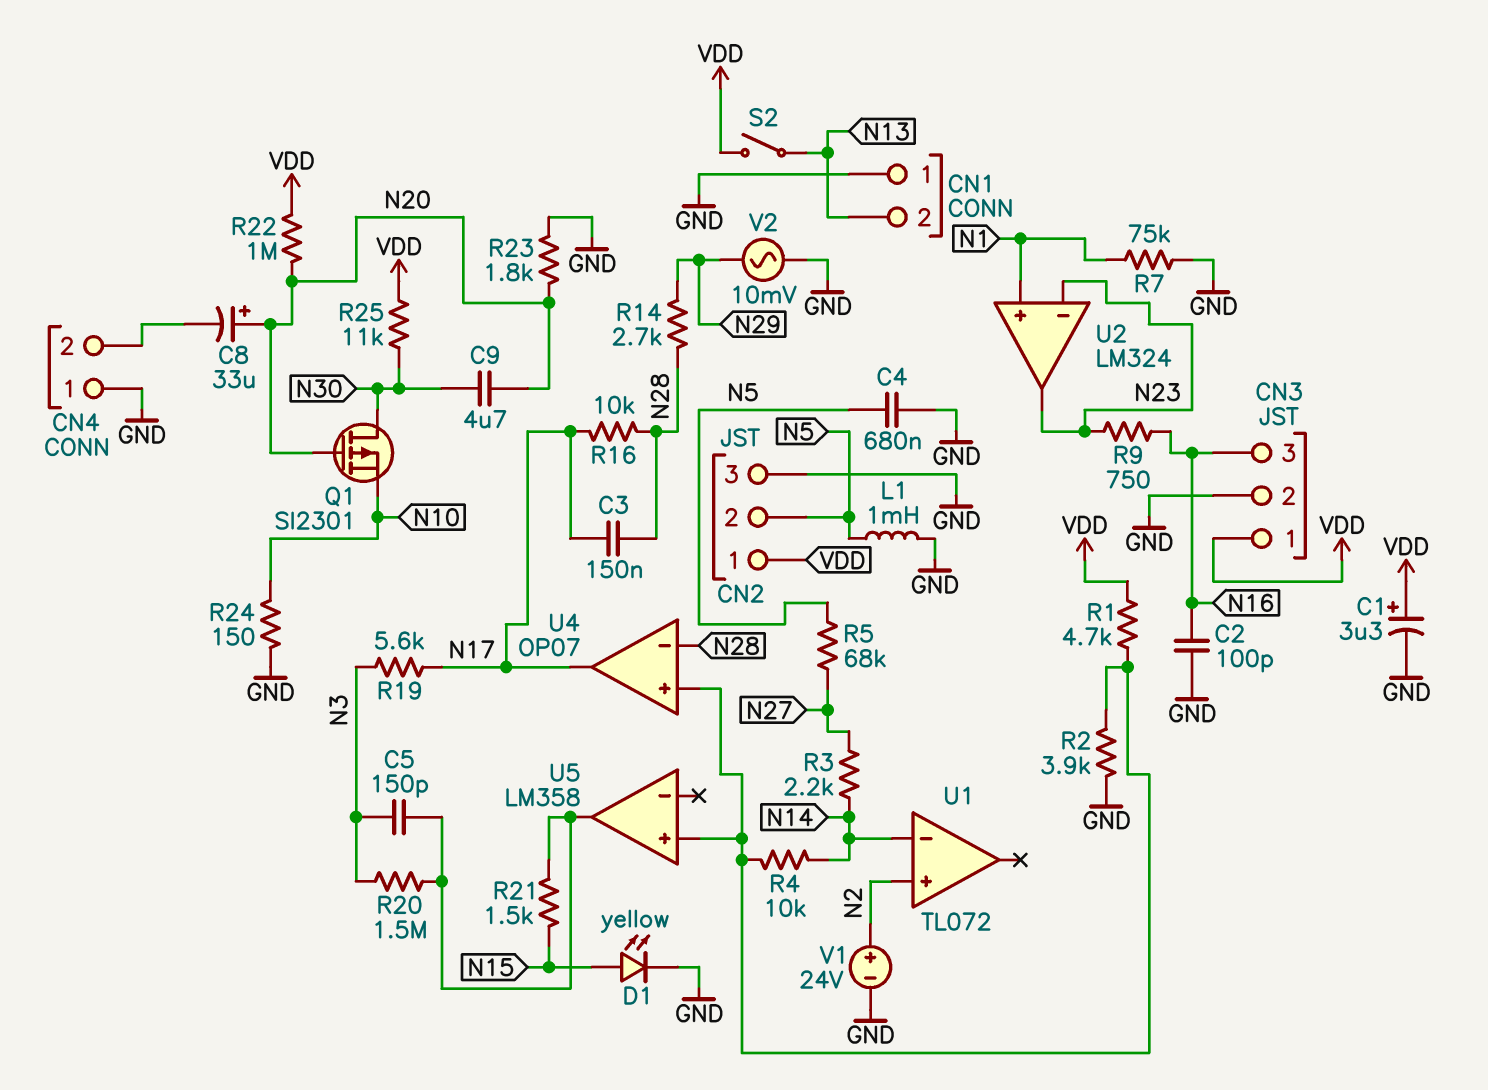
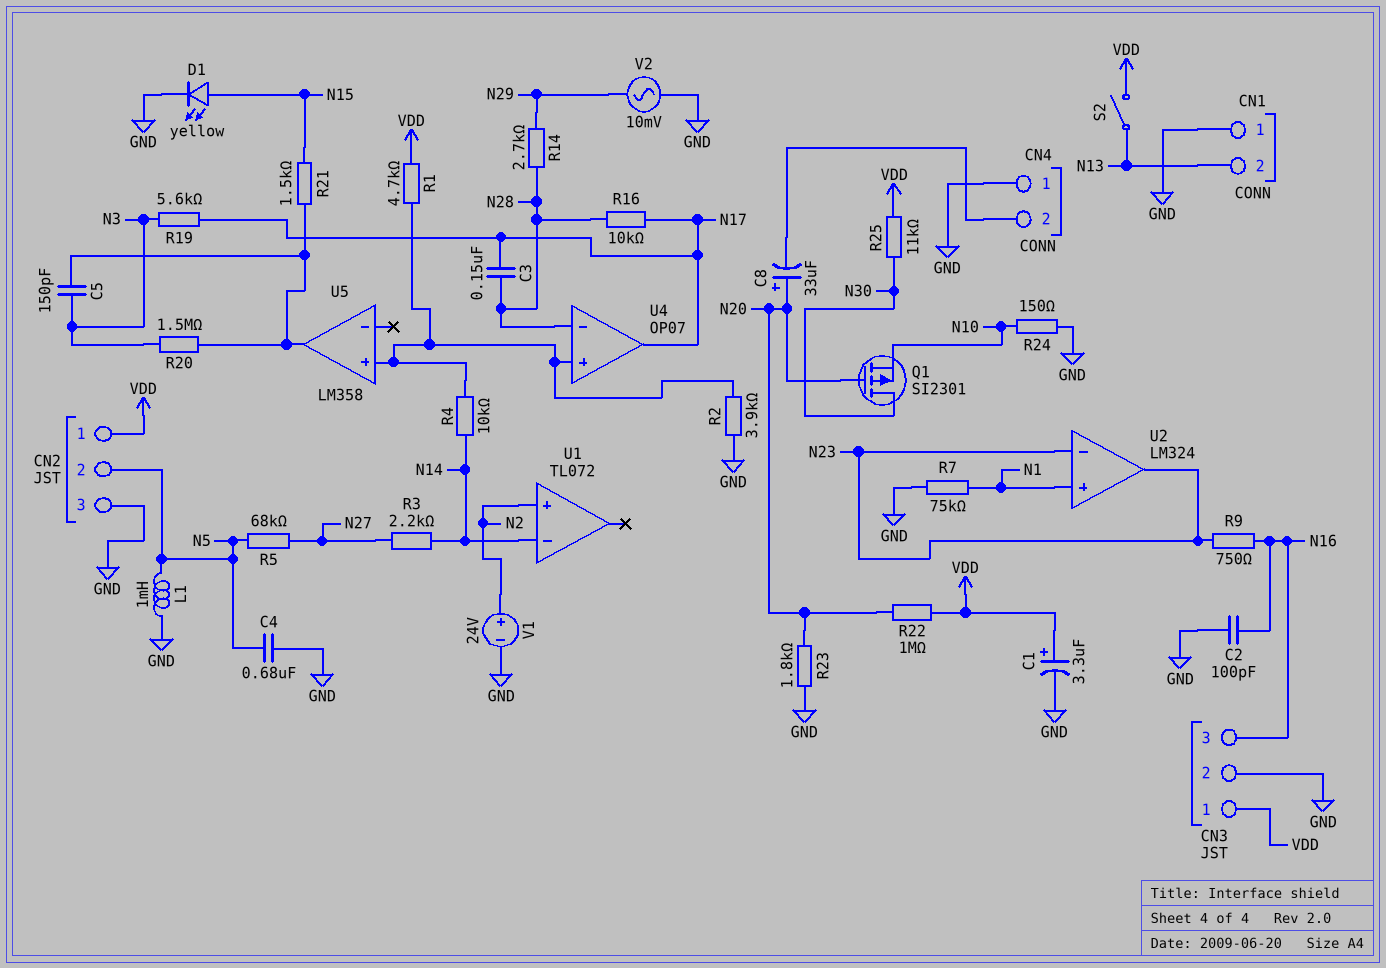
C9: 4.7uF (N20, N30) -> none

